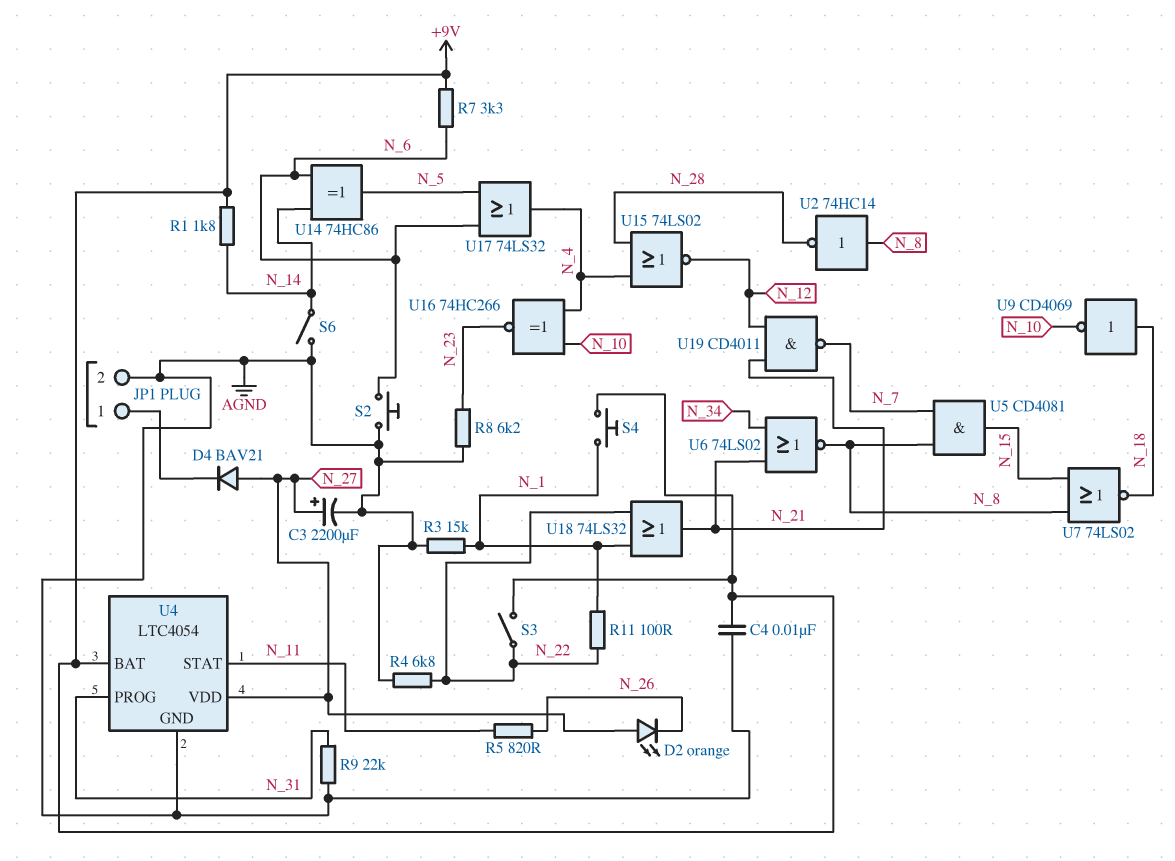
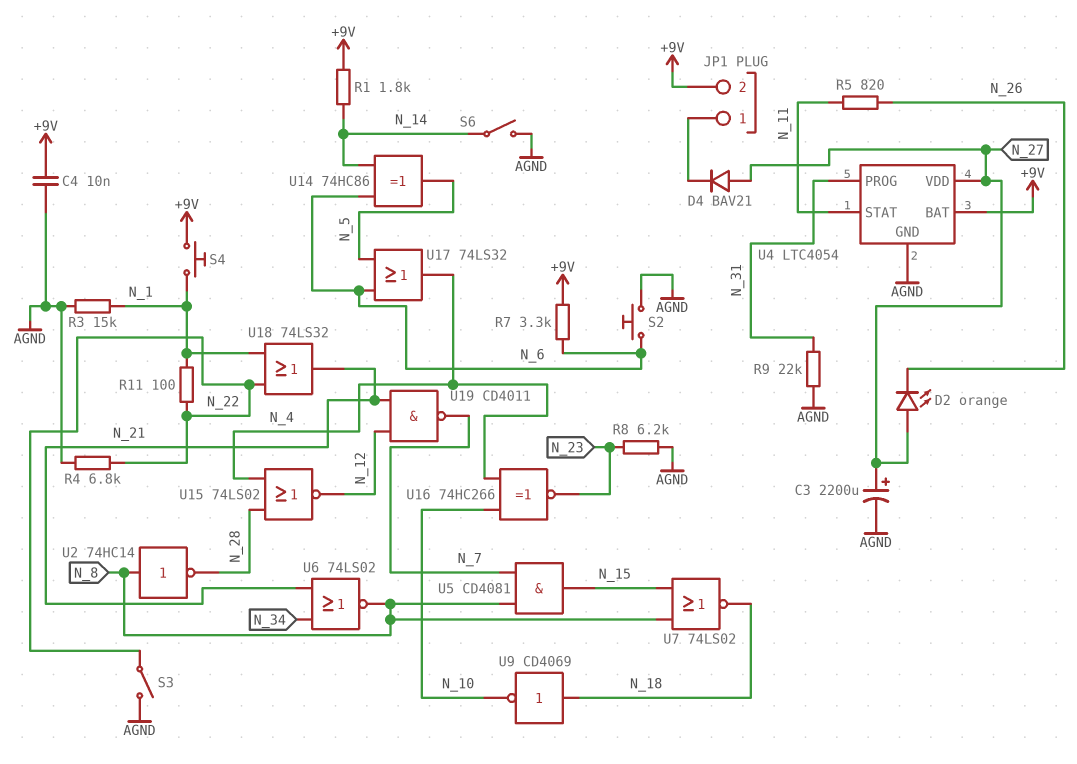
JP1 pin 2: AGND -> +9V
S3: switch (+9V, N_22) -> switch (AGND, N_22)

